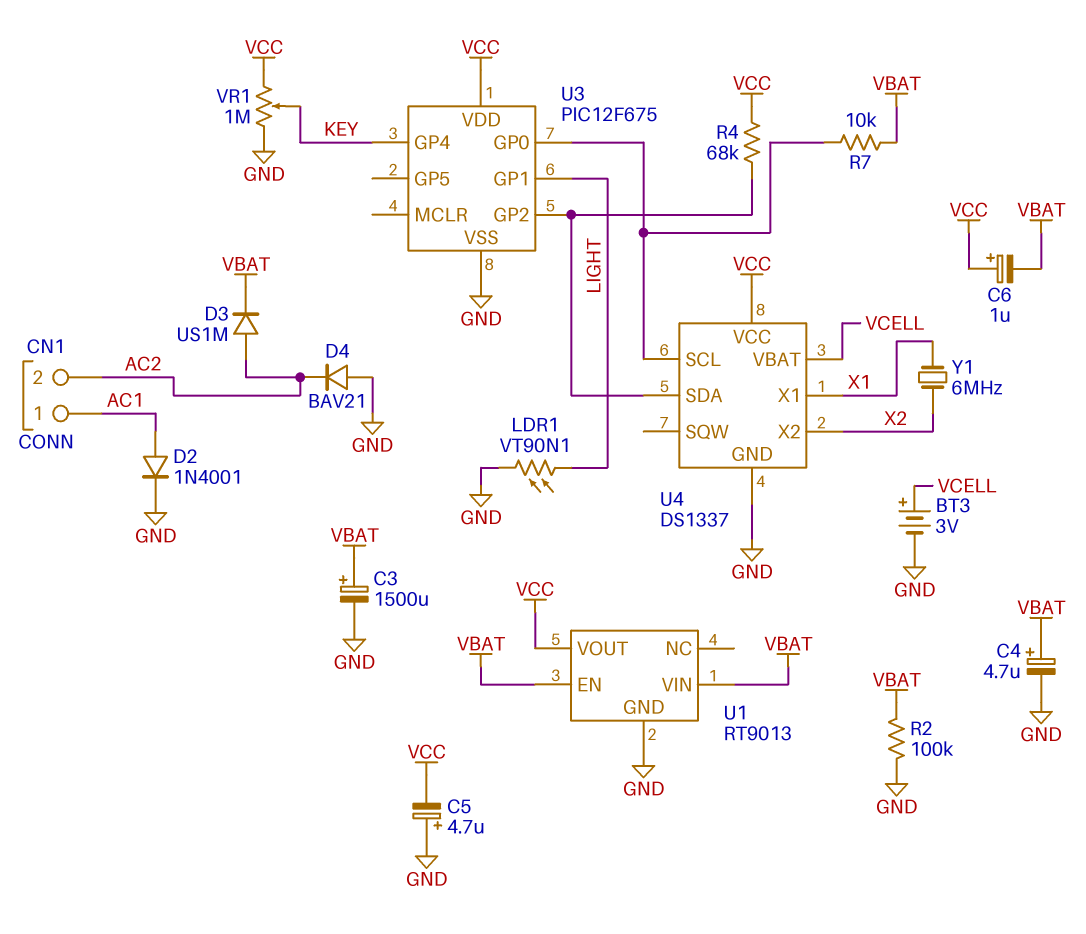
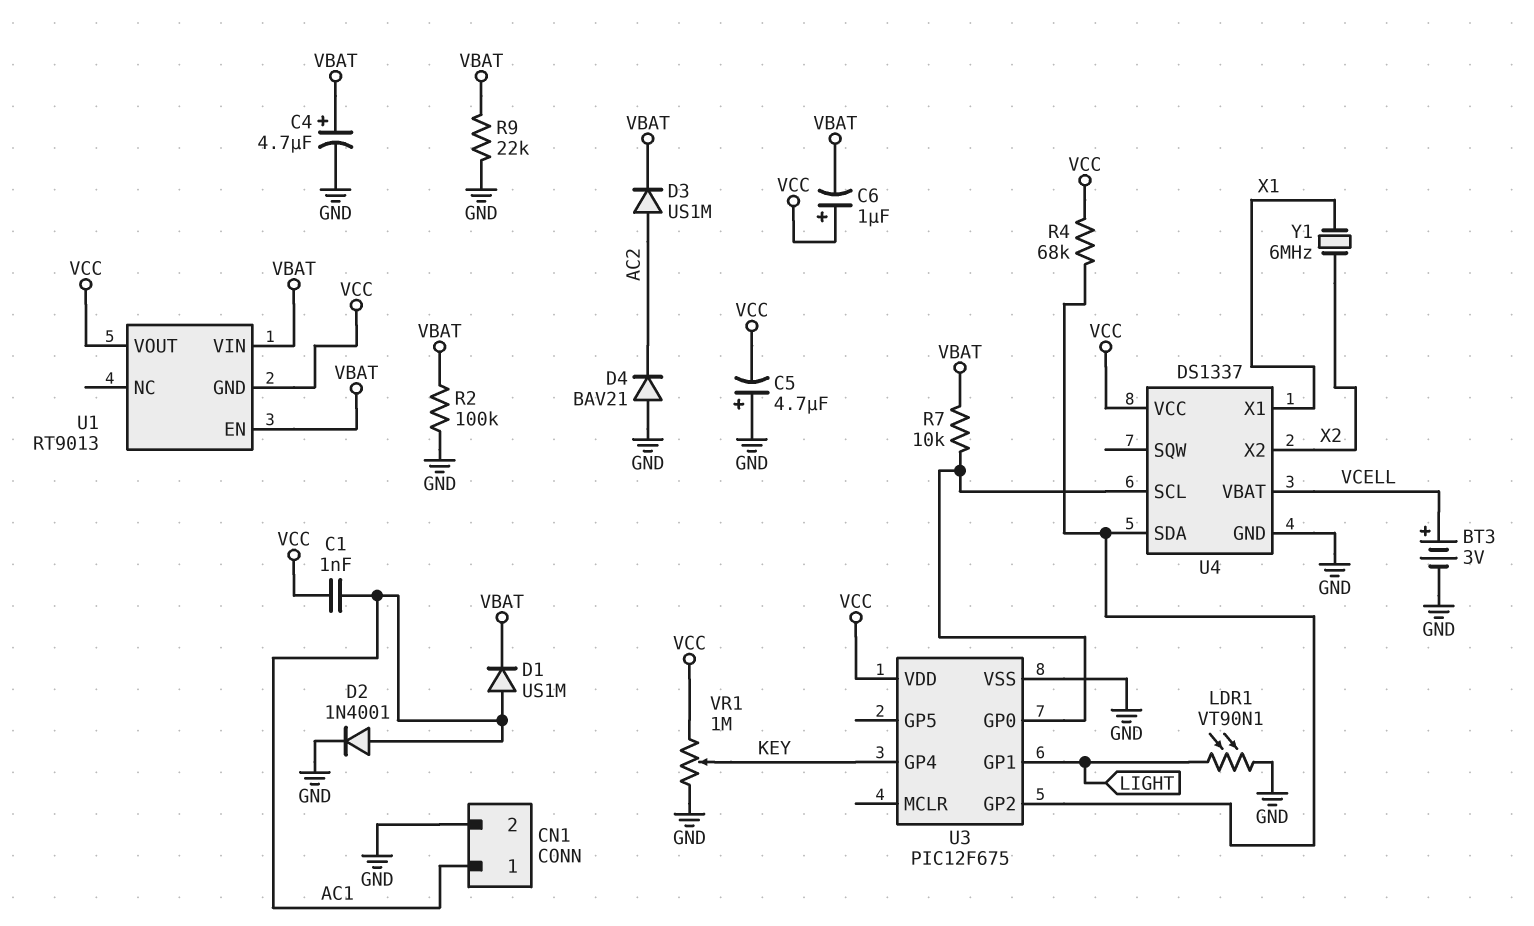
C1: none -> 1nF (AC1, VCC)
C3: 1500uF (plus VBAT, minus GND) -> none
CN1 pin 2: AC2 -> GND
D1: none -> diode US1M (A AC1, K VBAT)
R9: none -> 22k (GND, VBAT)
U1 pin GND: GND -> VCC

